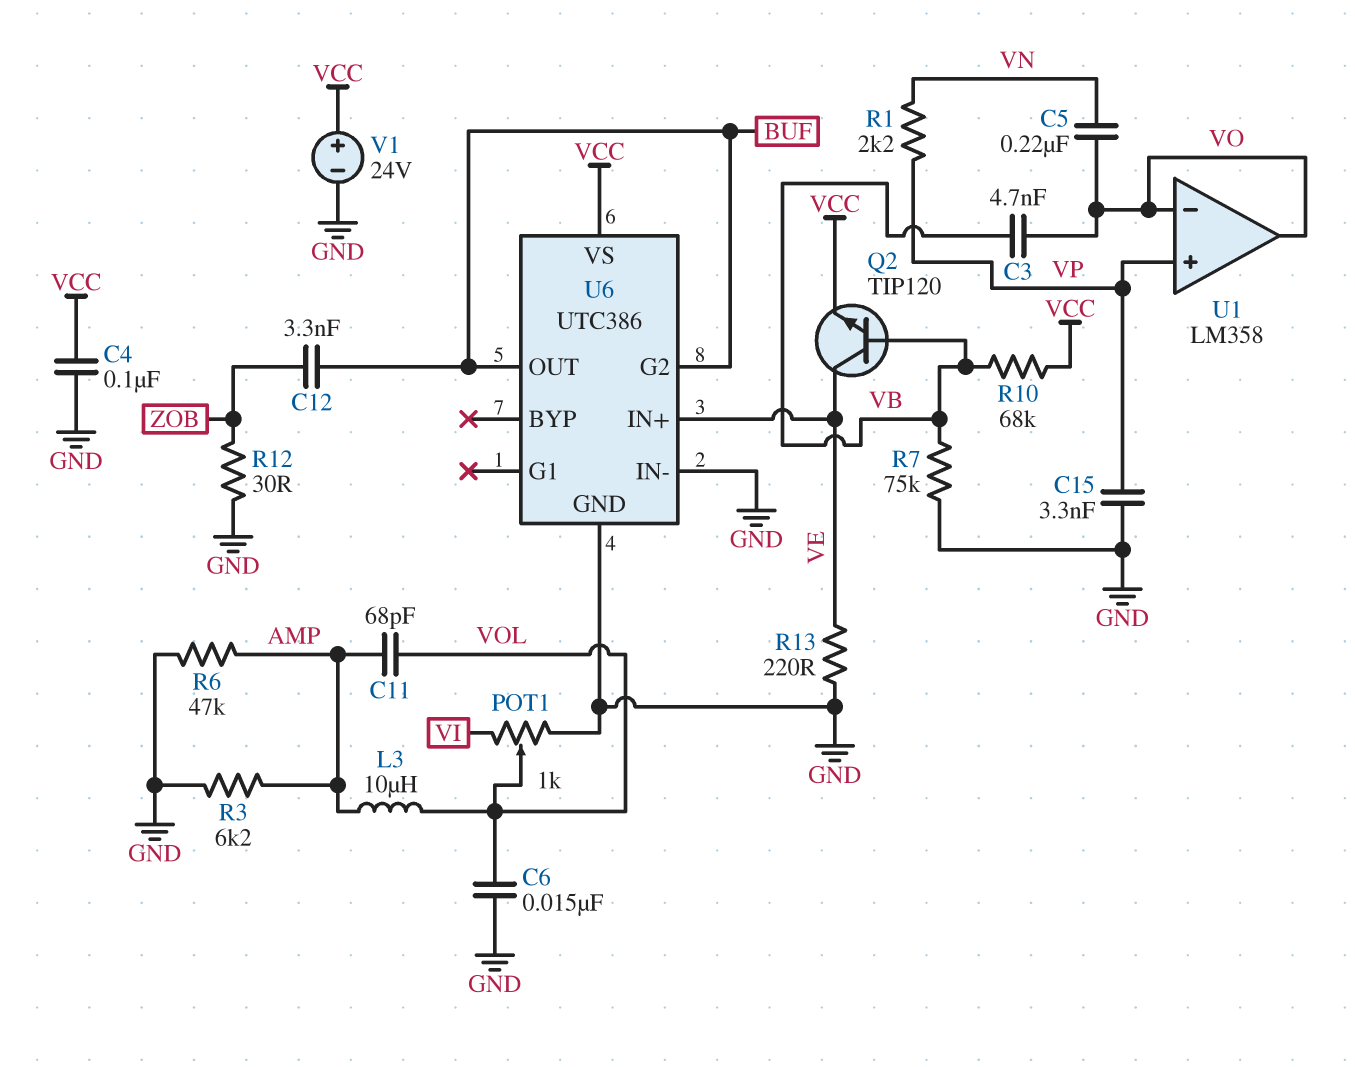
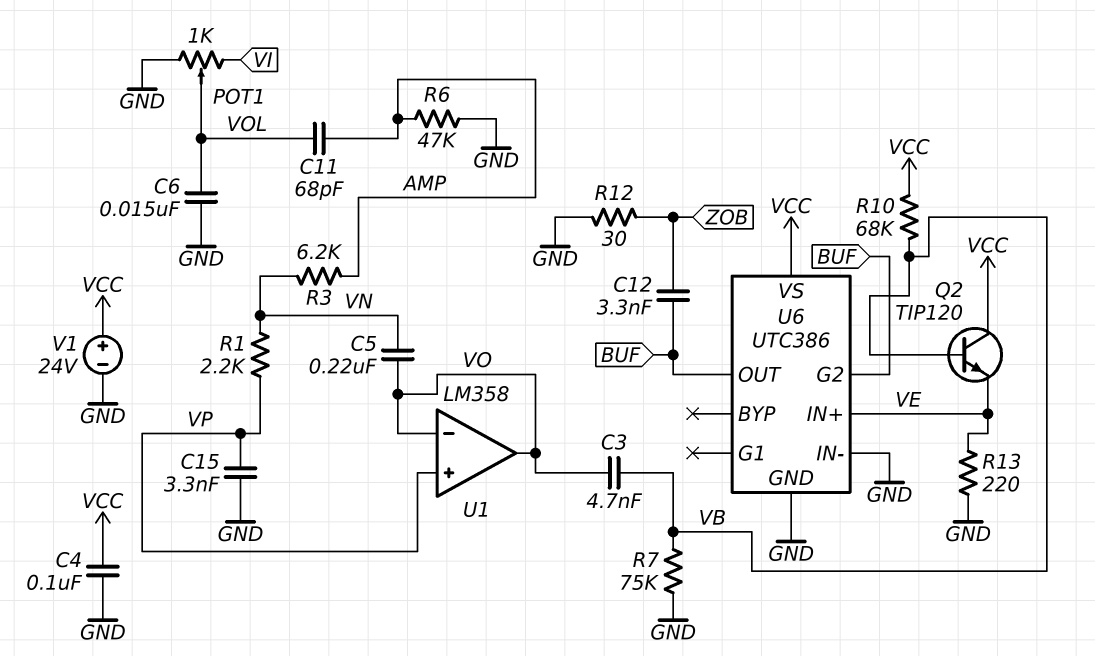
L3: 10uH (AMP, VOL) -> none
Q2: NPN TIP120 (B VB, C VE, E VCC) -> NPN TIP120 (B VB, C VCC, E VE)
R3: 6.2k (AMP, GND) -> 6.2k (AMP, VN)

